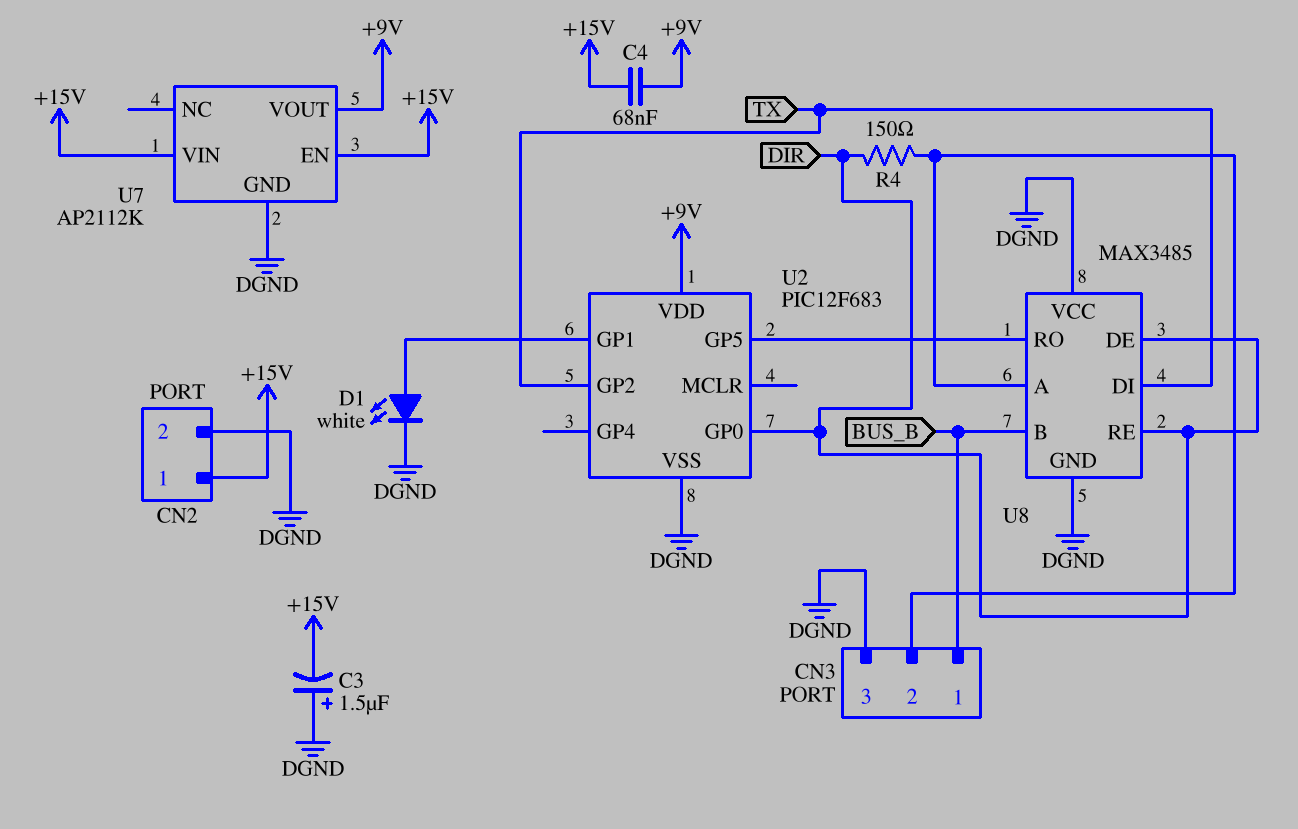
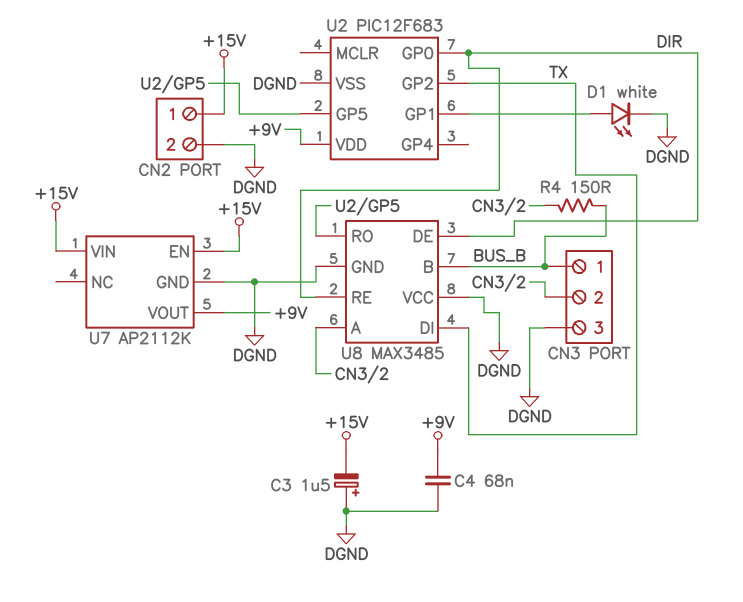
C4: 68nF (+9V, +15V) -> 68nF (+9V, DGND)
R4: 150 (CN3/2, DIR) -> 150 (BUS_B, CN3/2)

